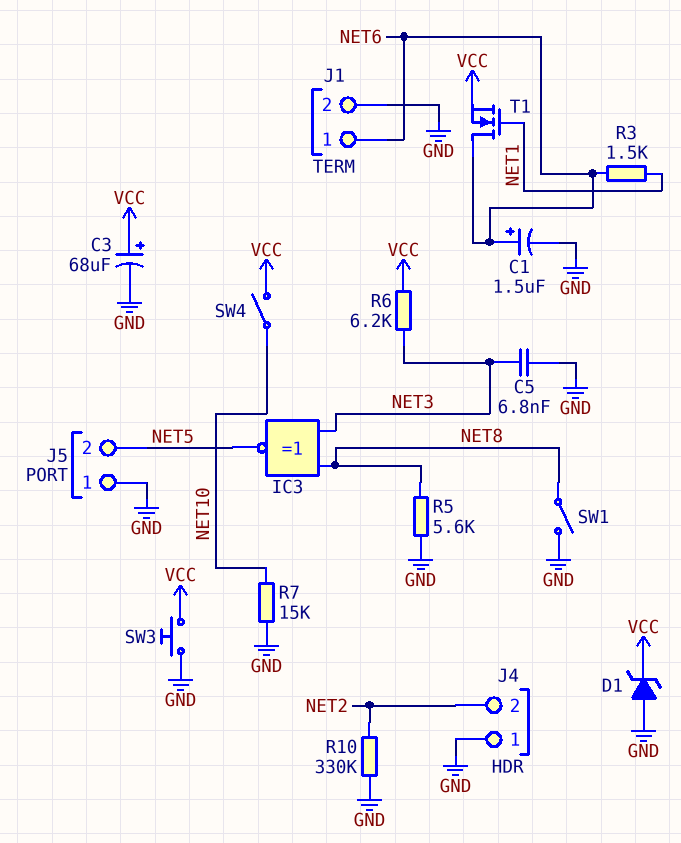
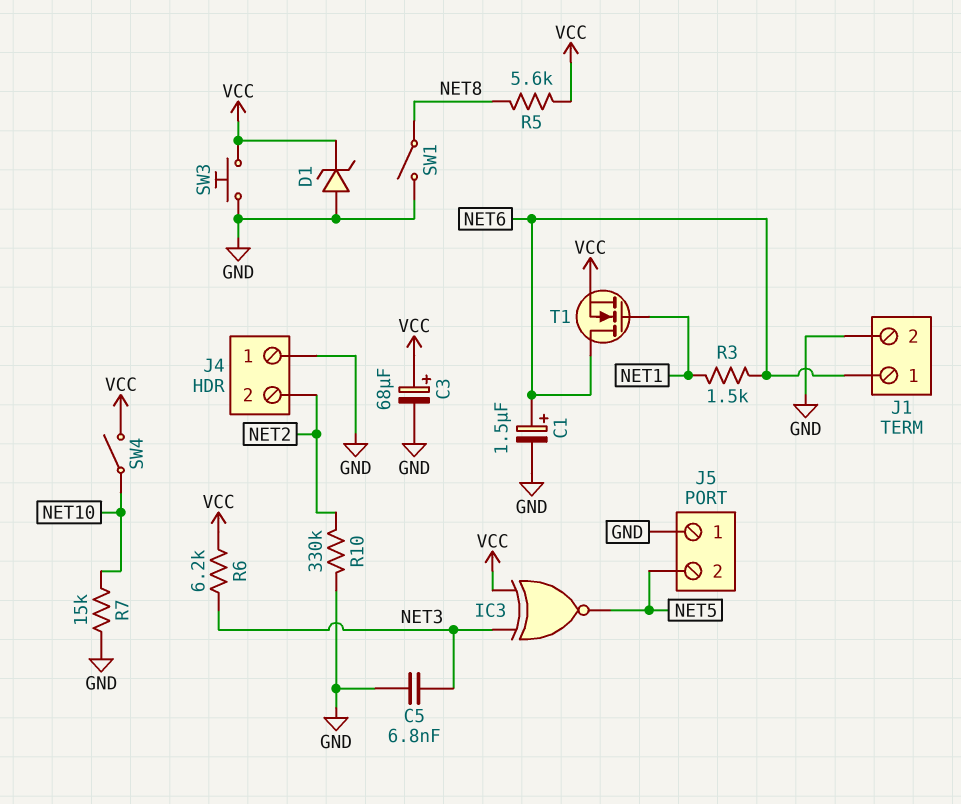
IC3: XNOR (in NET3, in NET8, out NET5) -> XNOR (in NET3, in VCC, out NET5)
R5: 5.6k (GND, NET8) -> 5.6k (NET8, VCC)

